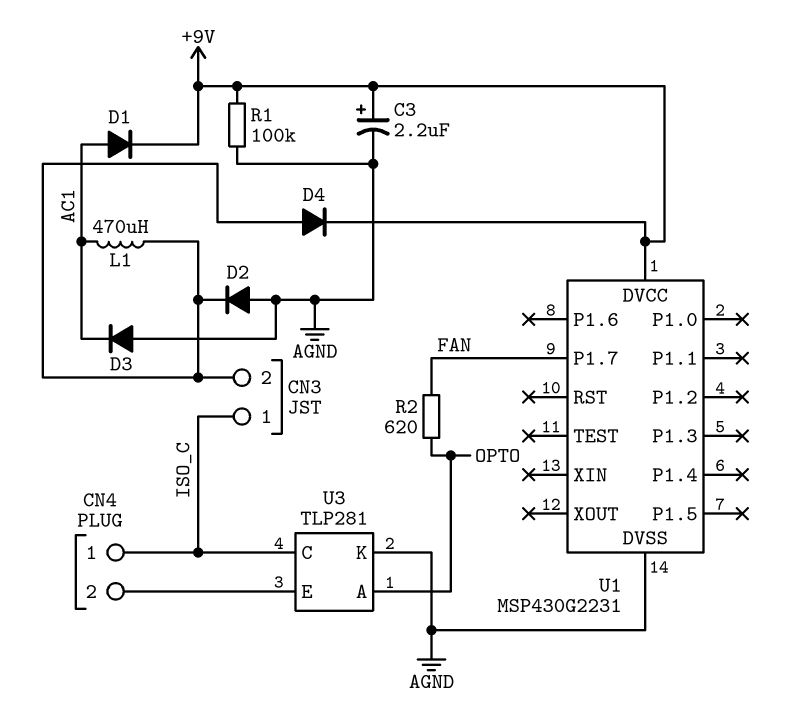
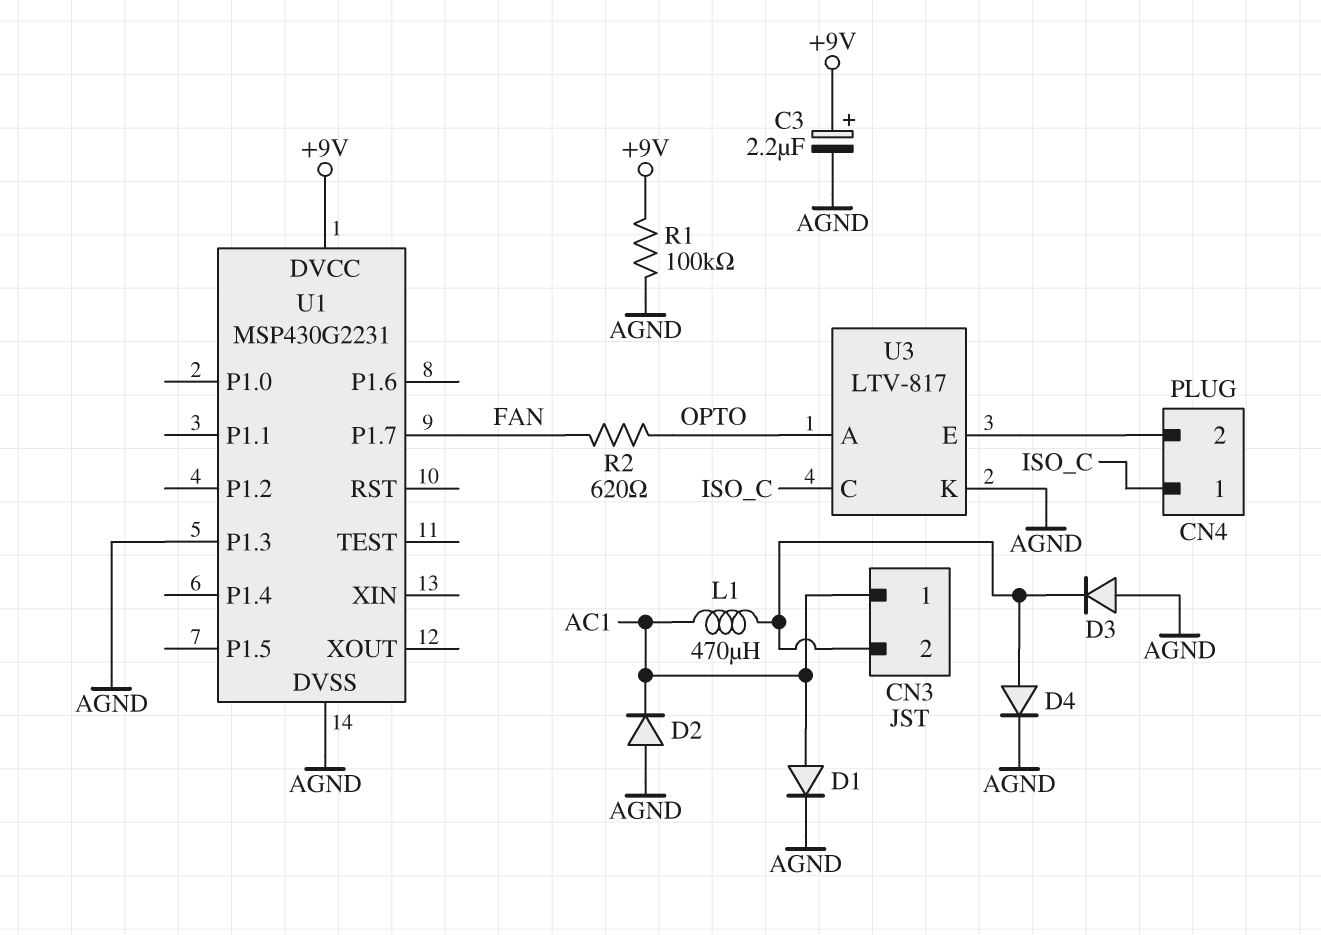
CN3 pin 1: ISO_C -> AC1
D1: diode (A AC1, K +9V) -> diode (A AC1, K AGND)
D2: diode (A AGND, K CN3/2) -> diode (A AGND, K AC1)
D3: diode (A AGND, K AC1) -> diode (A AGND, K CN3/2)
D4: diode (A CN3/2, K +9V) -> diode (A CN3/2, K AGND)
U1 pin P1.3: none -> AGND
U3: TLP281 -> LTV-817

